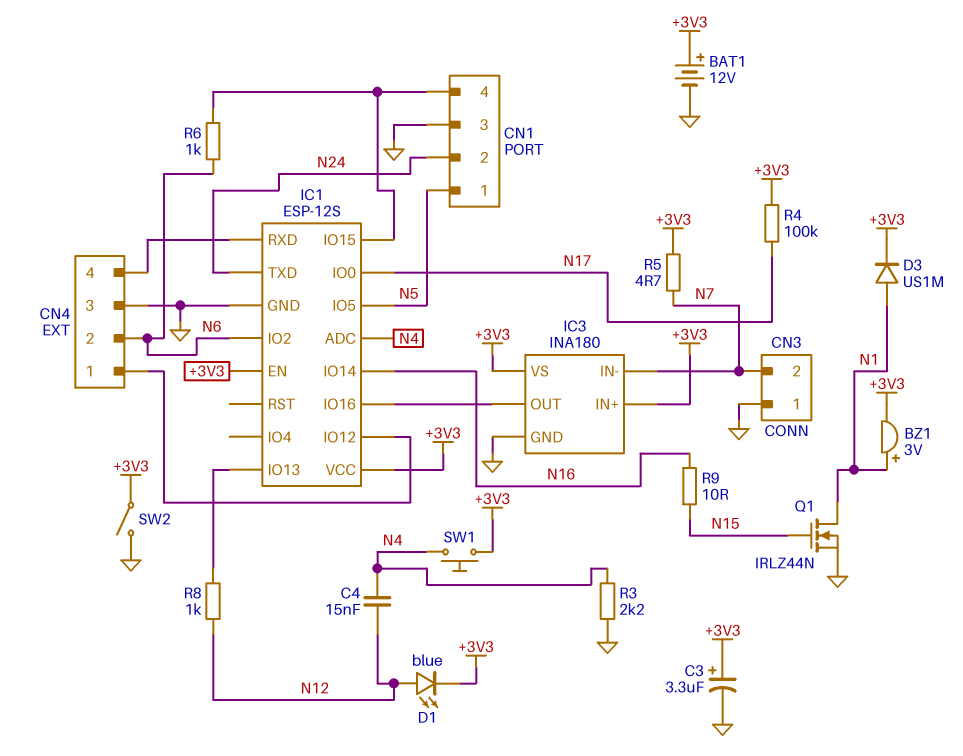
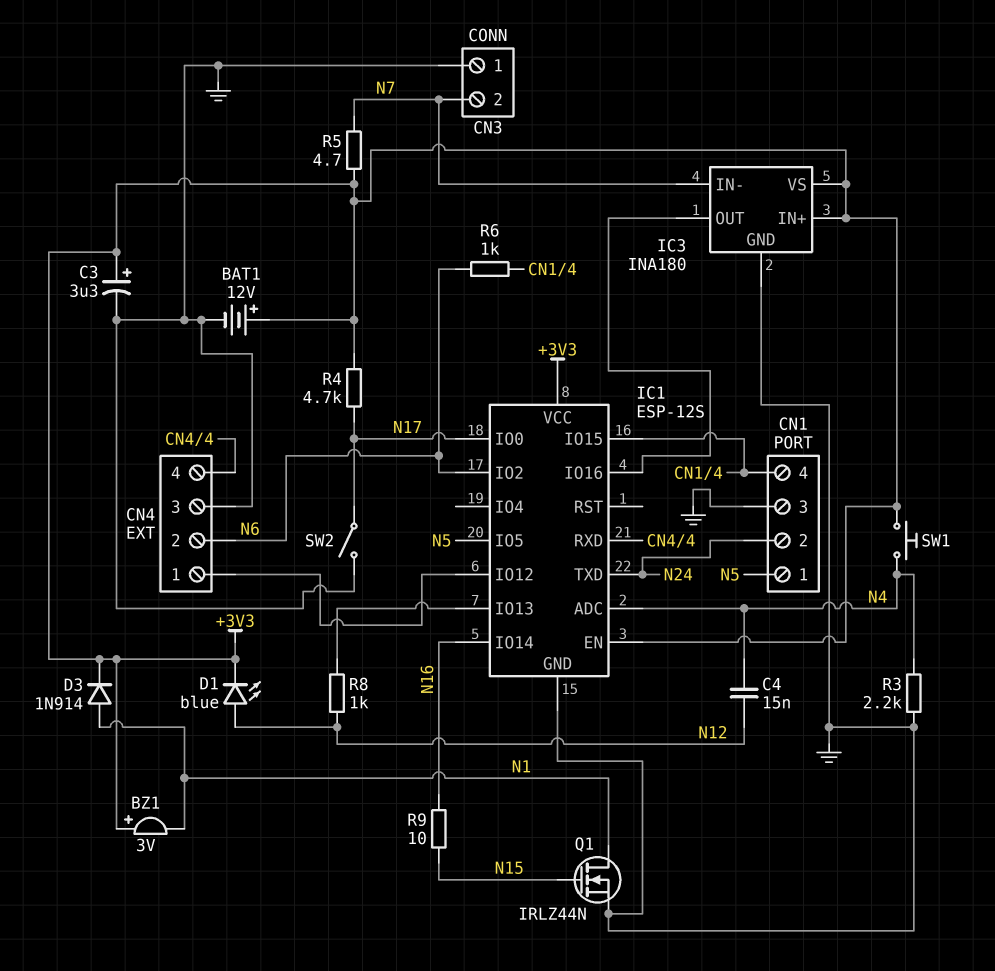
BZ1: buzzer 3V (plus N1, minus +3V3) -> buzzer 3V (plus +3V3, minus N1)
D3: diode US1M (A N1, K +3V3) -> diode 1N914 (A N1, K +3V3)
R4: 100k (+3V3, N17) -> 4.7k (+3V3, N17)
SW2: switch (+3V3, GND) -> switch (GND, N17)

